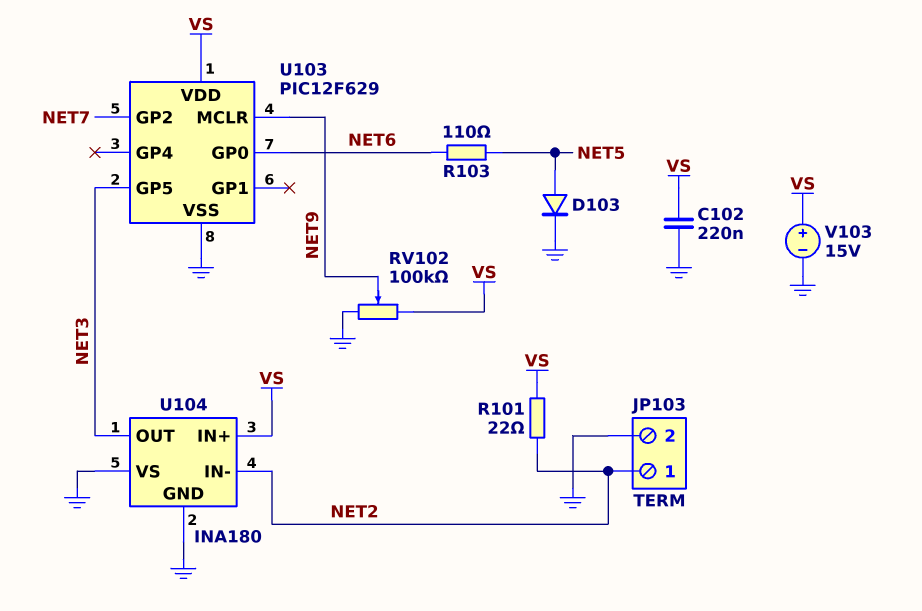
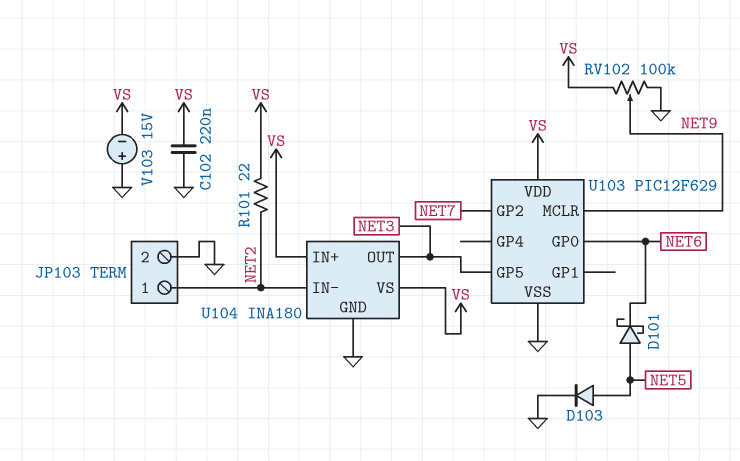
D101: none -> schottky (A NET5, K NET6)
R103: 110 (NET5, NET6) -> none
U104 pin VS: GND -> VS
V103: 15V (plus VS, minus GND) -> 15V (plus GND, minus VS)

